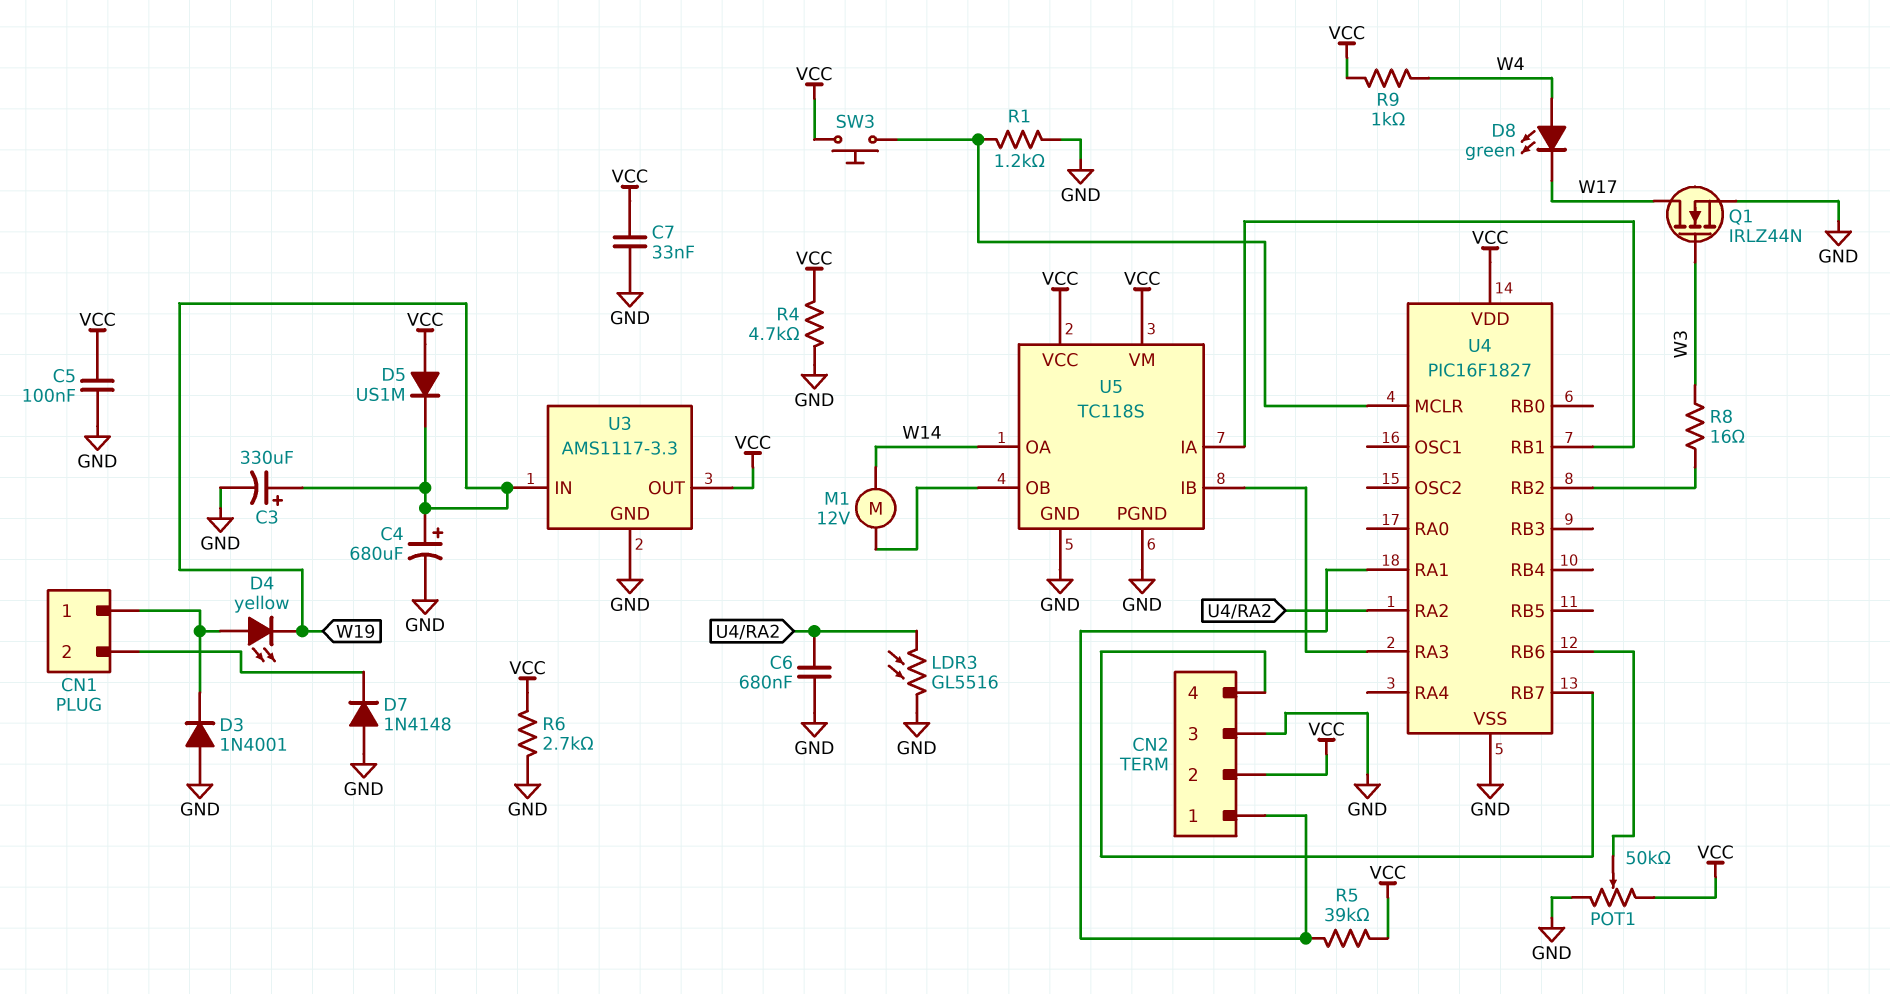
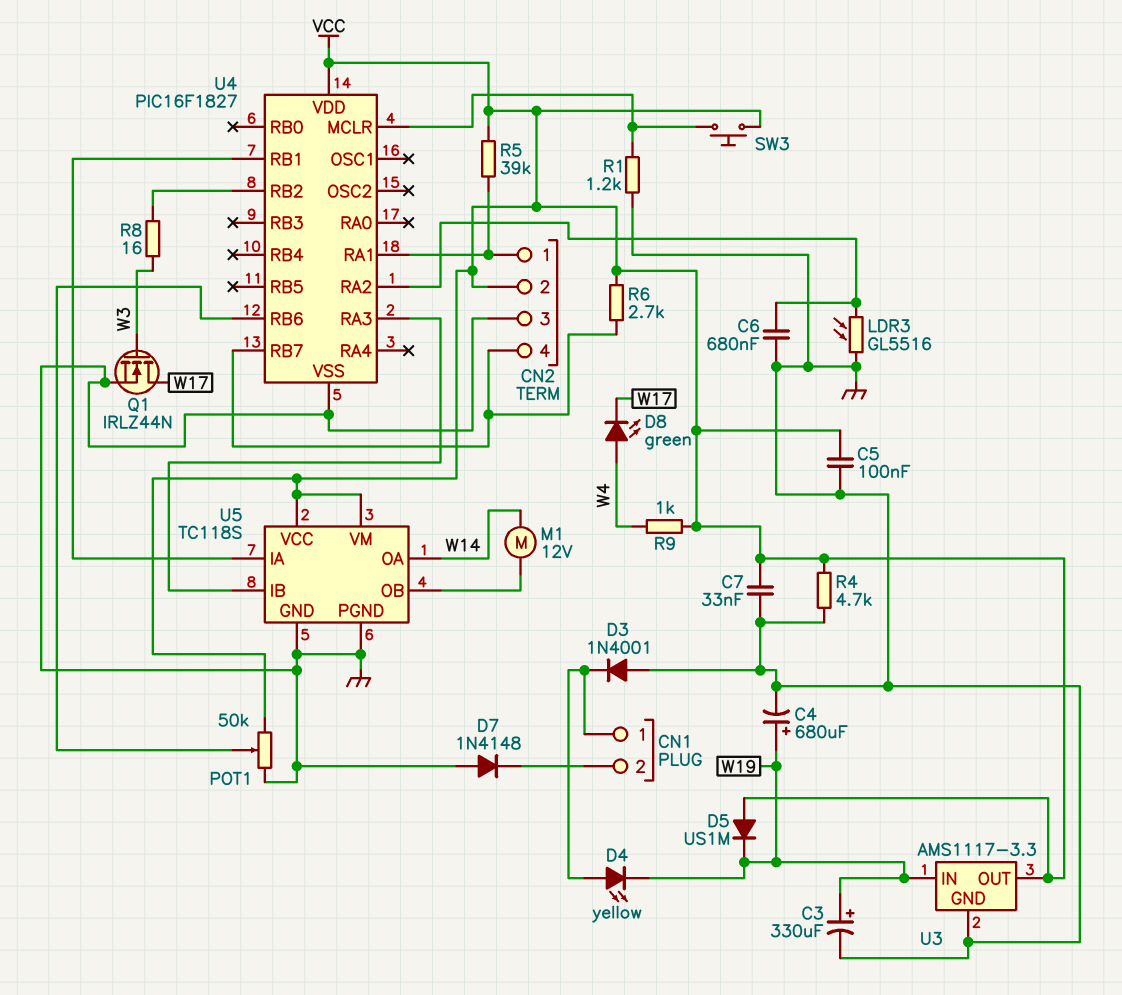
R6: 2.7k (GND, VCC) -> 2.7k (CN2/4, VCC)

